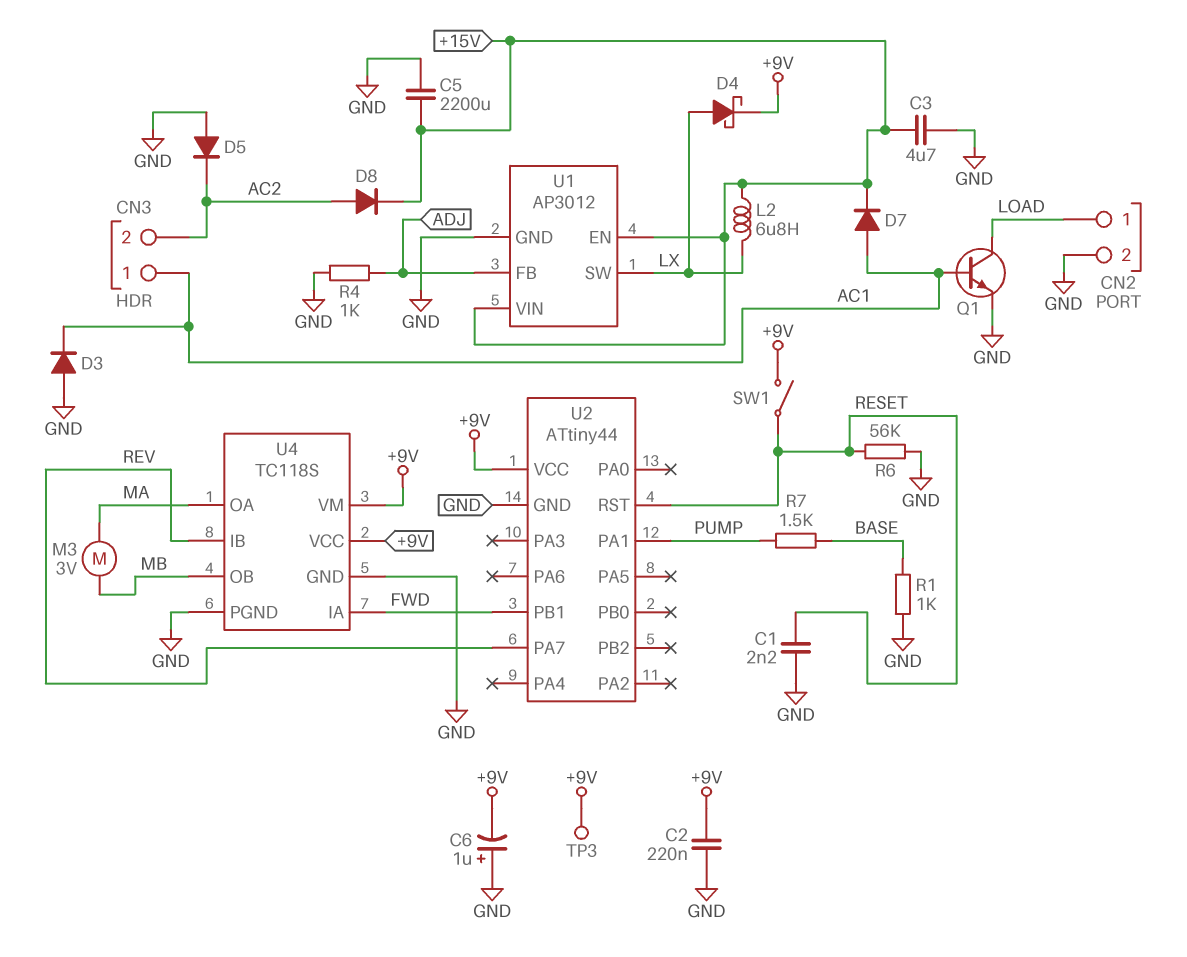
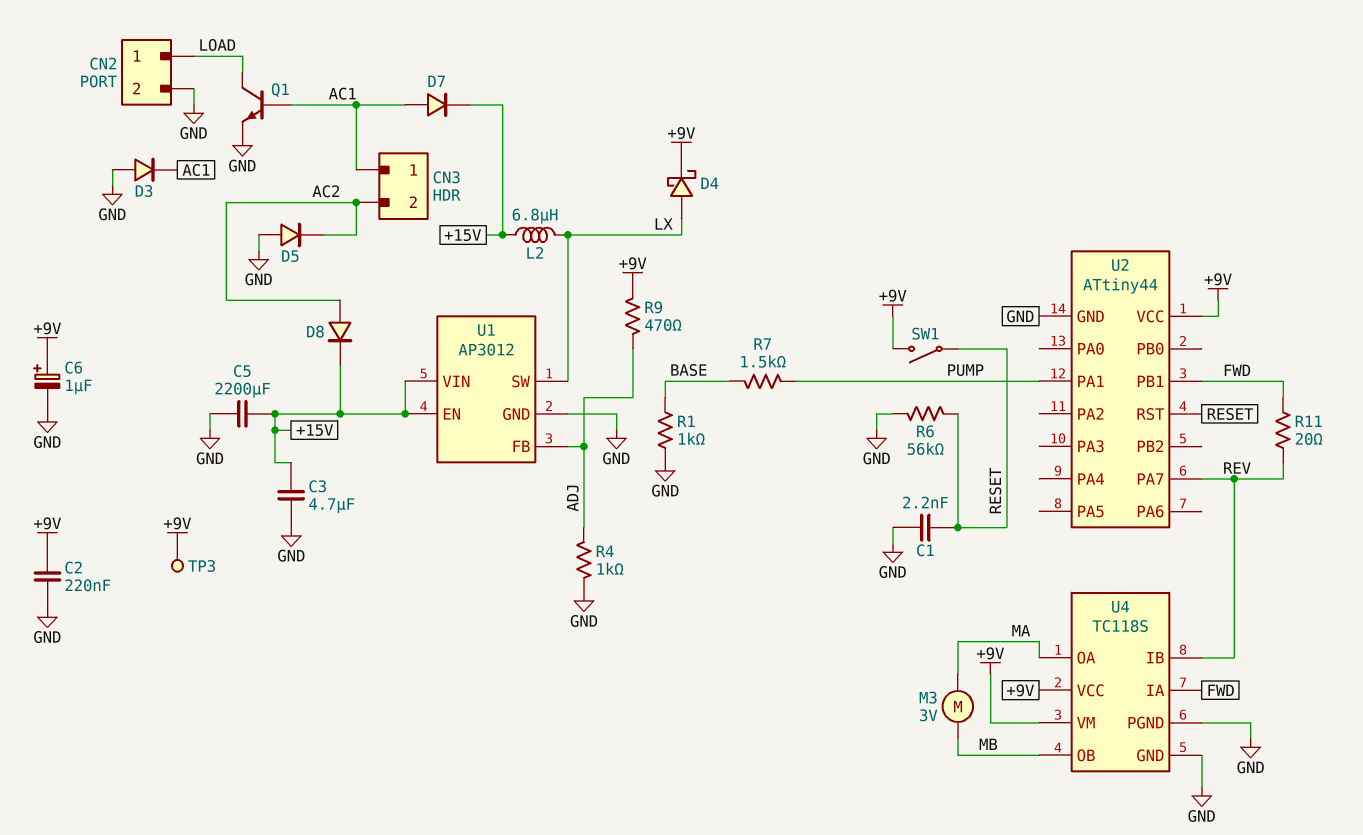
C6: 1uF (plus GND, minus +9V) -> 1uF (plus +9V, minus GND)
R9: none -> 470 (+9V, ADJ)
R11: none -> 20 (FWD, REV)

